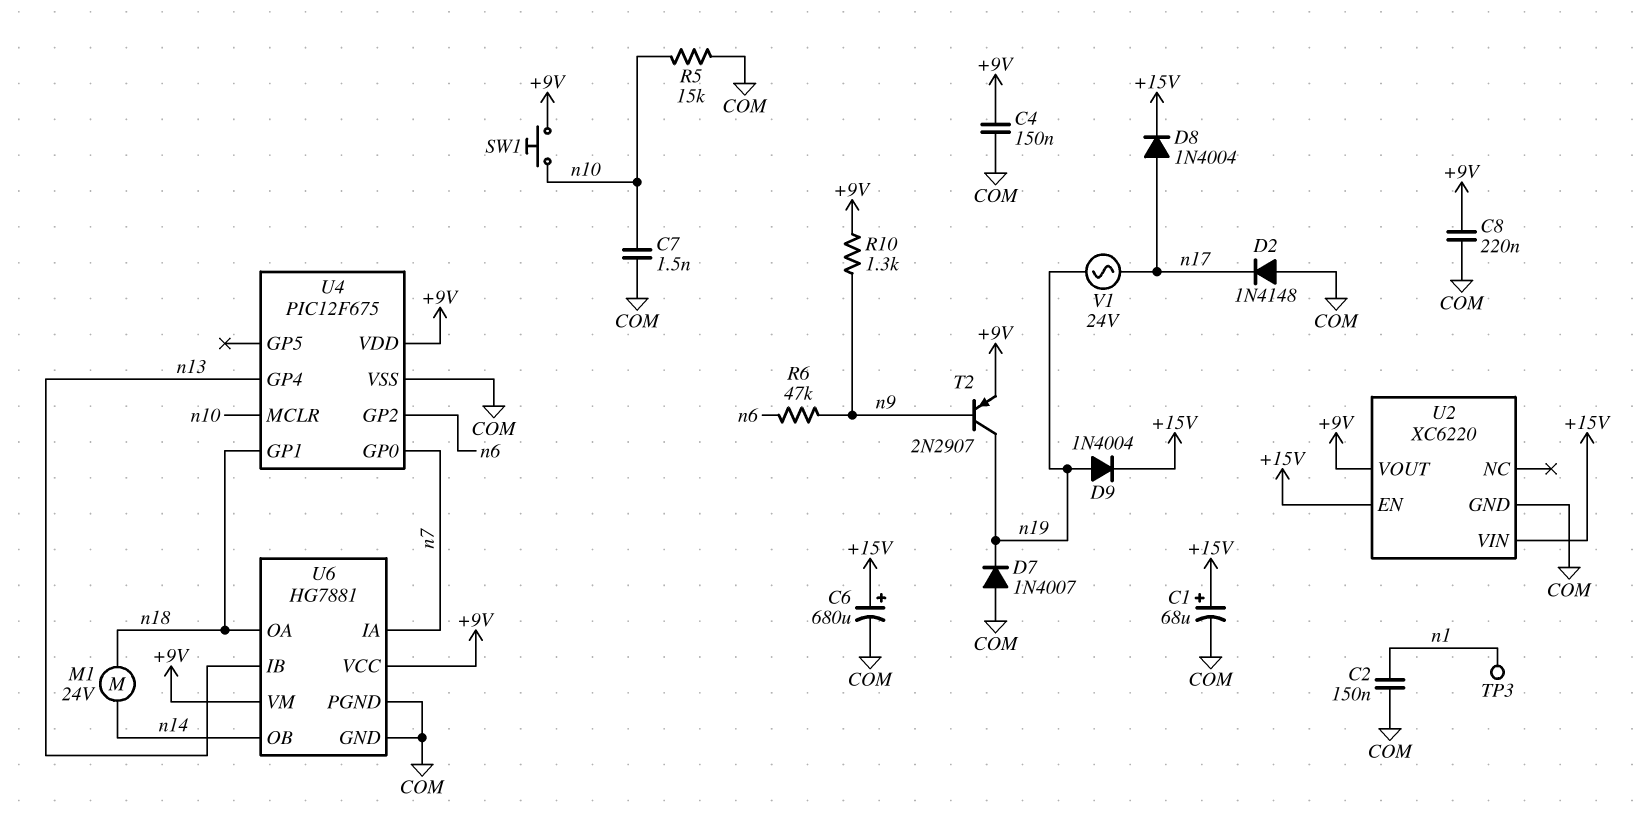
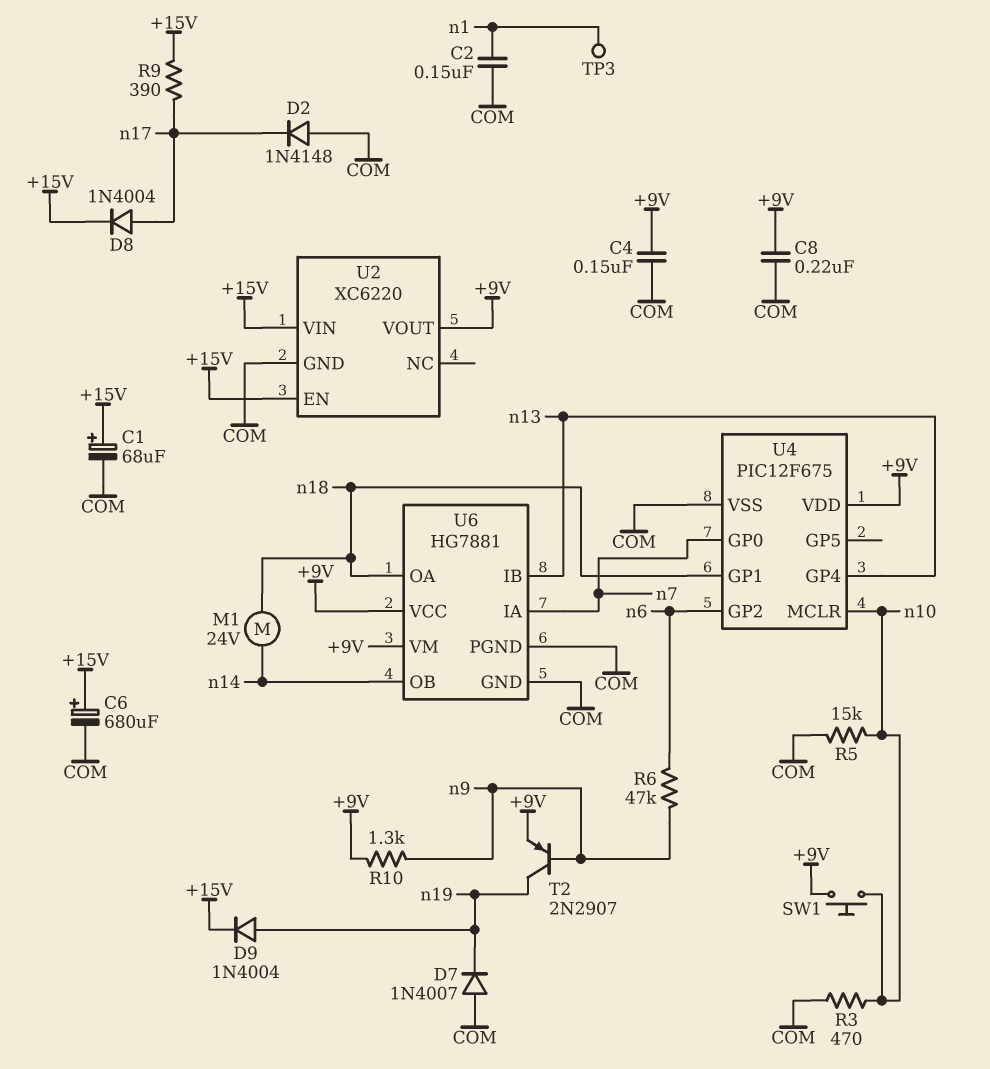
C7: 1.5nF (COM, n10) -> none
R3: none -> 470 (COM, n10)
R9: none -> 390 (+15V, n17)
V1: AC 24V (n17, n19) -> none

